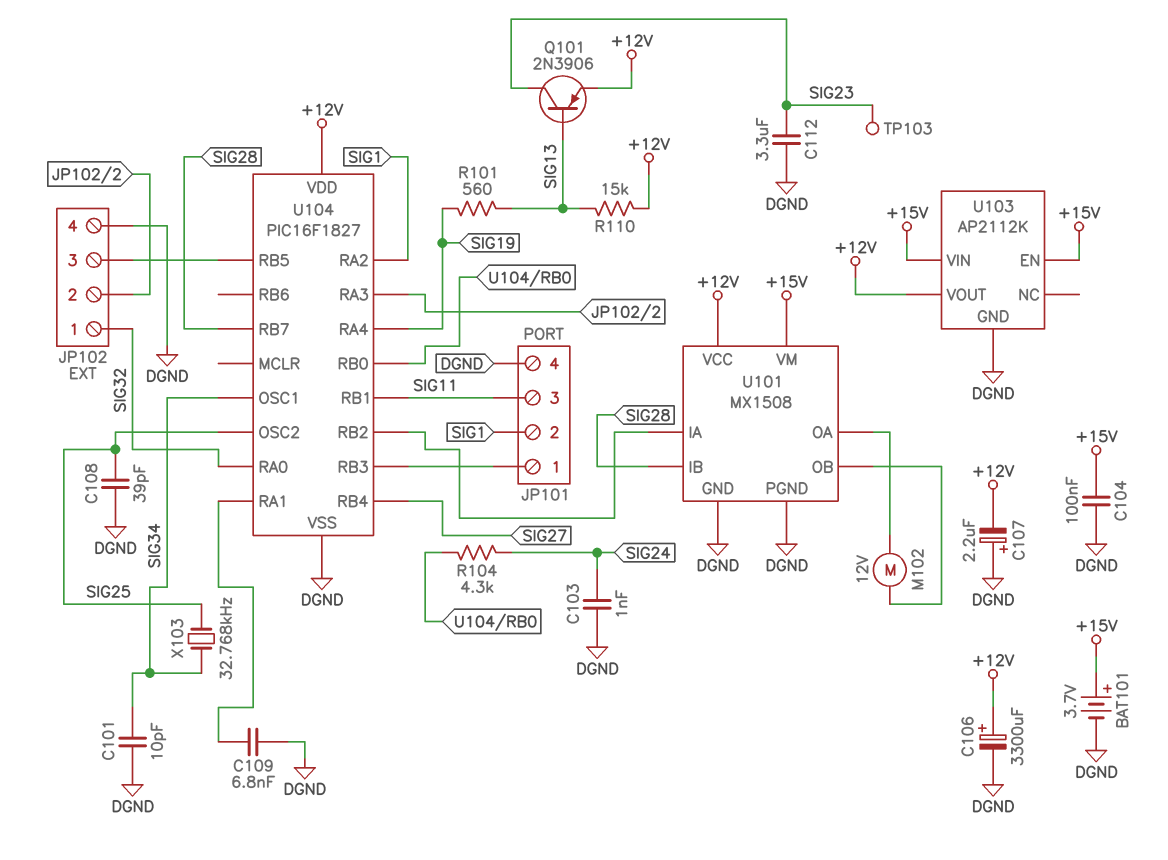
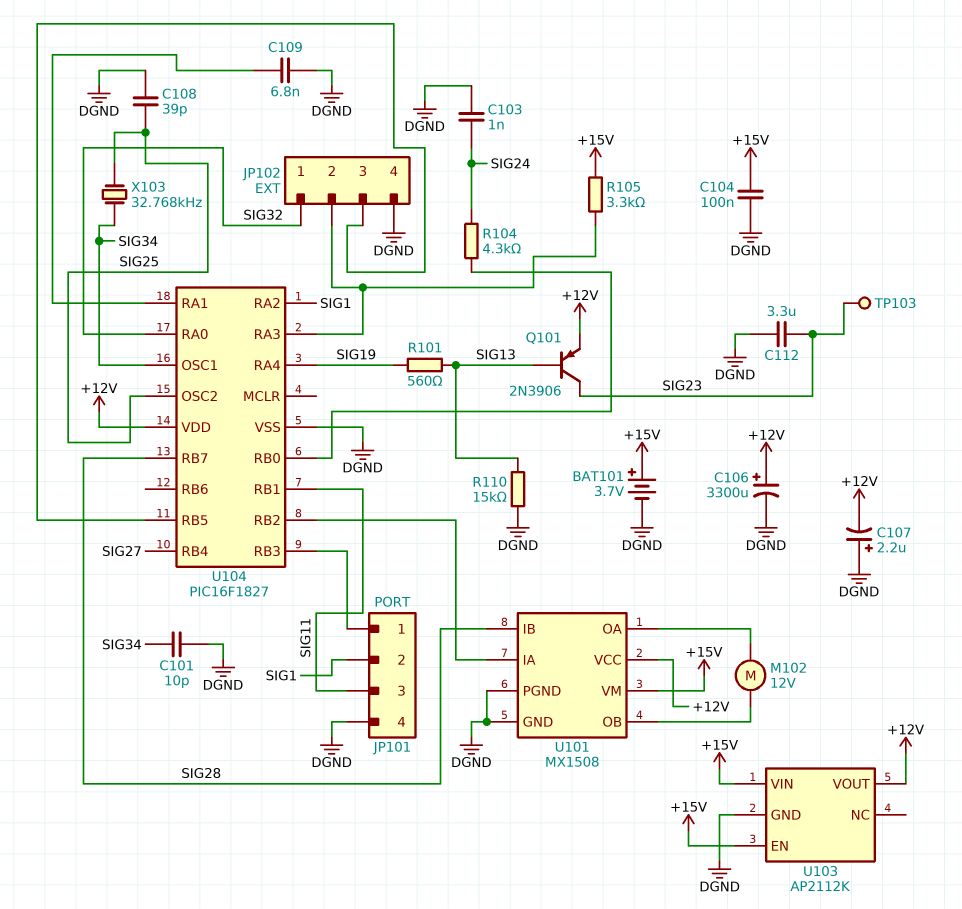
R105: none -> 3.3k (+15V, JP102/2)
R110: 15k (+12V, SIG13) -> 15k (DGND, SIG13)

